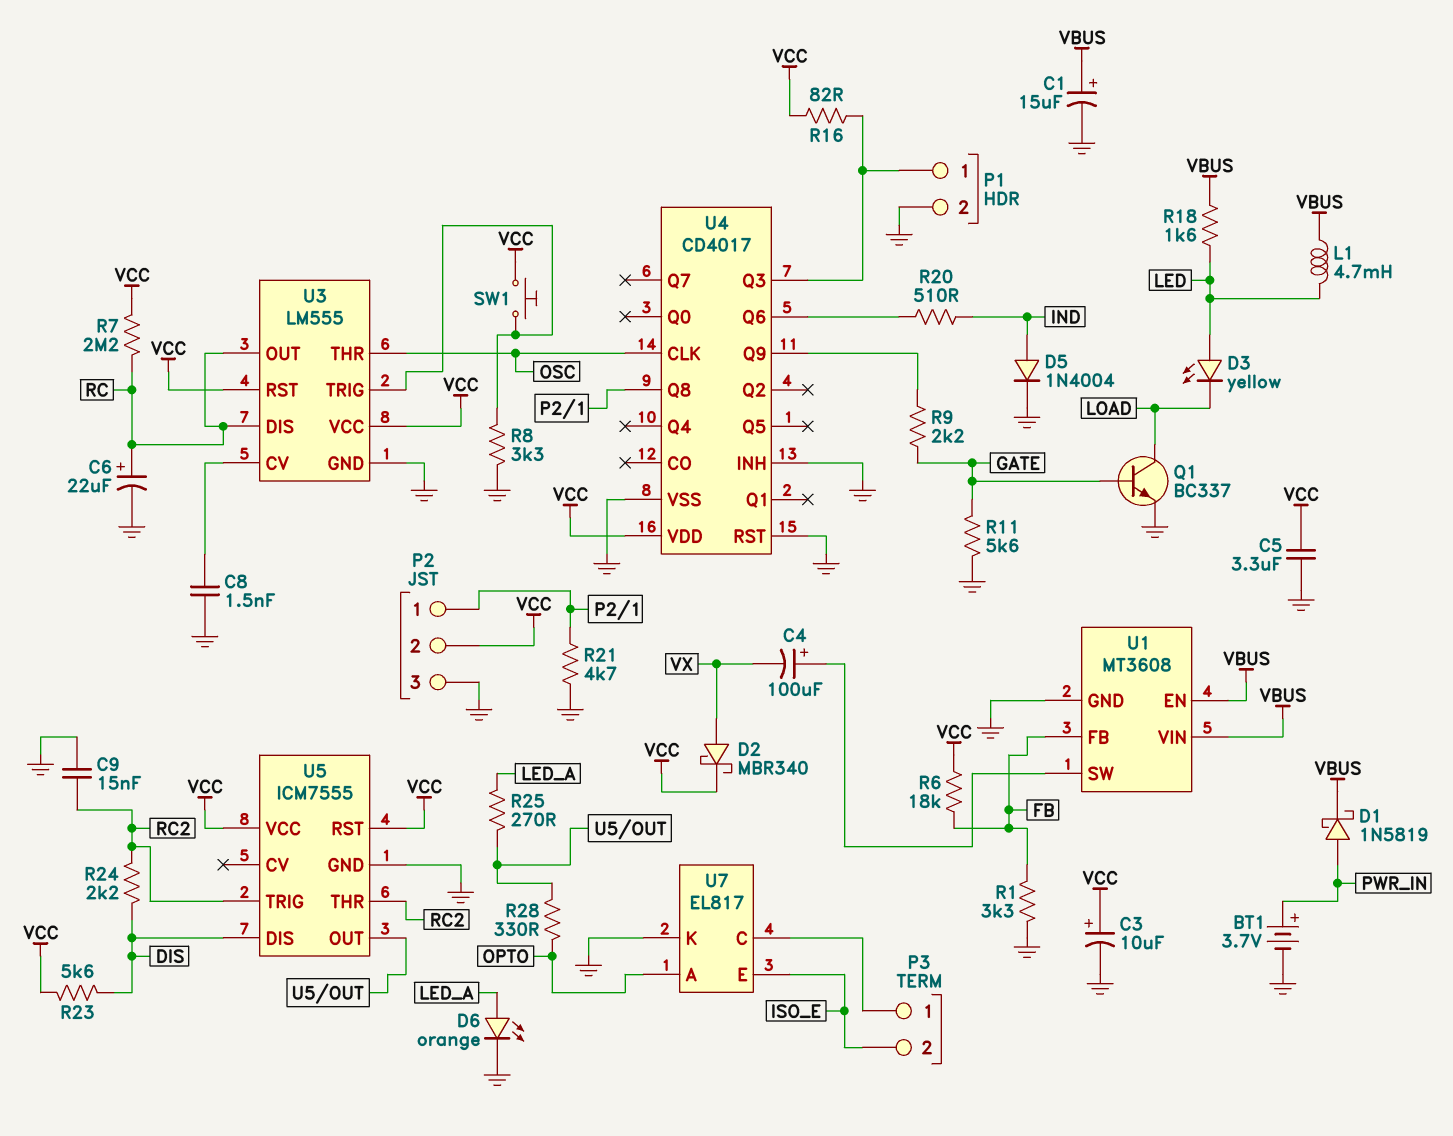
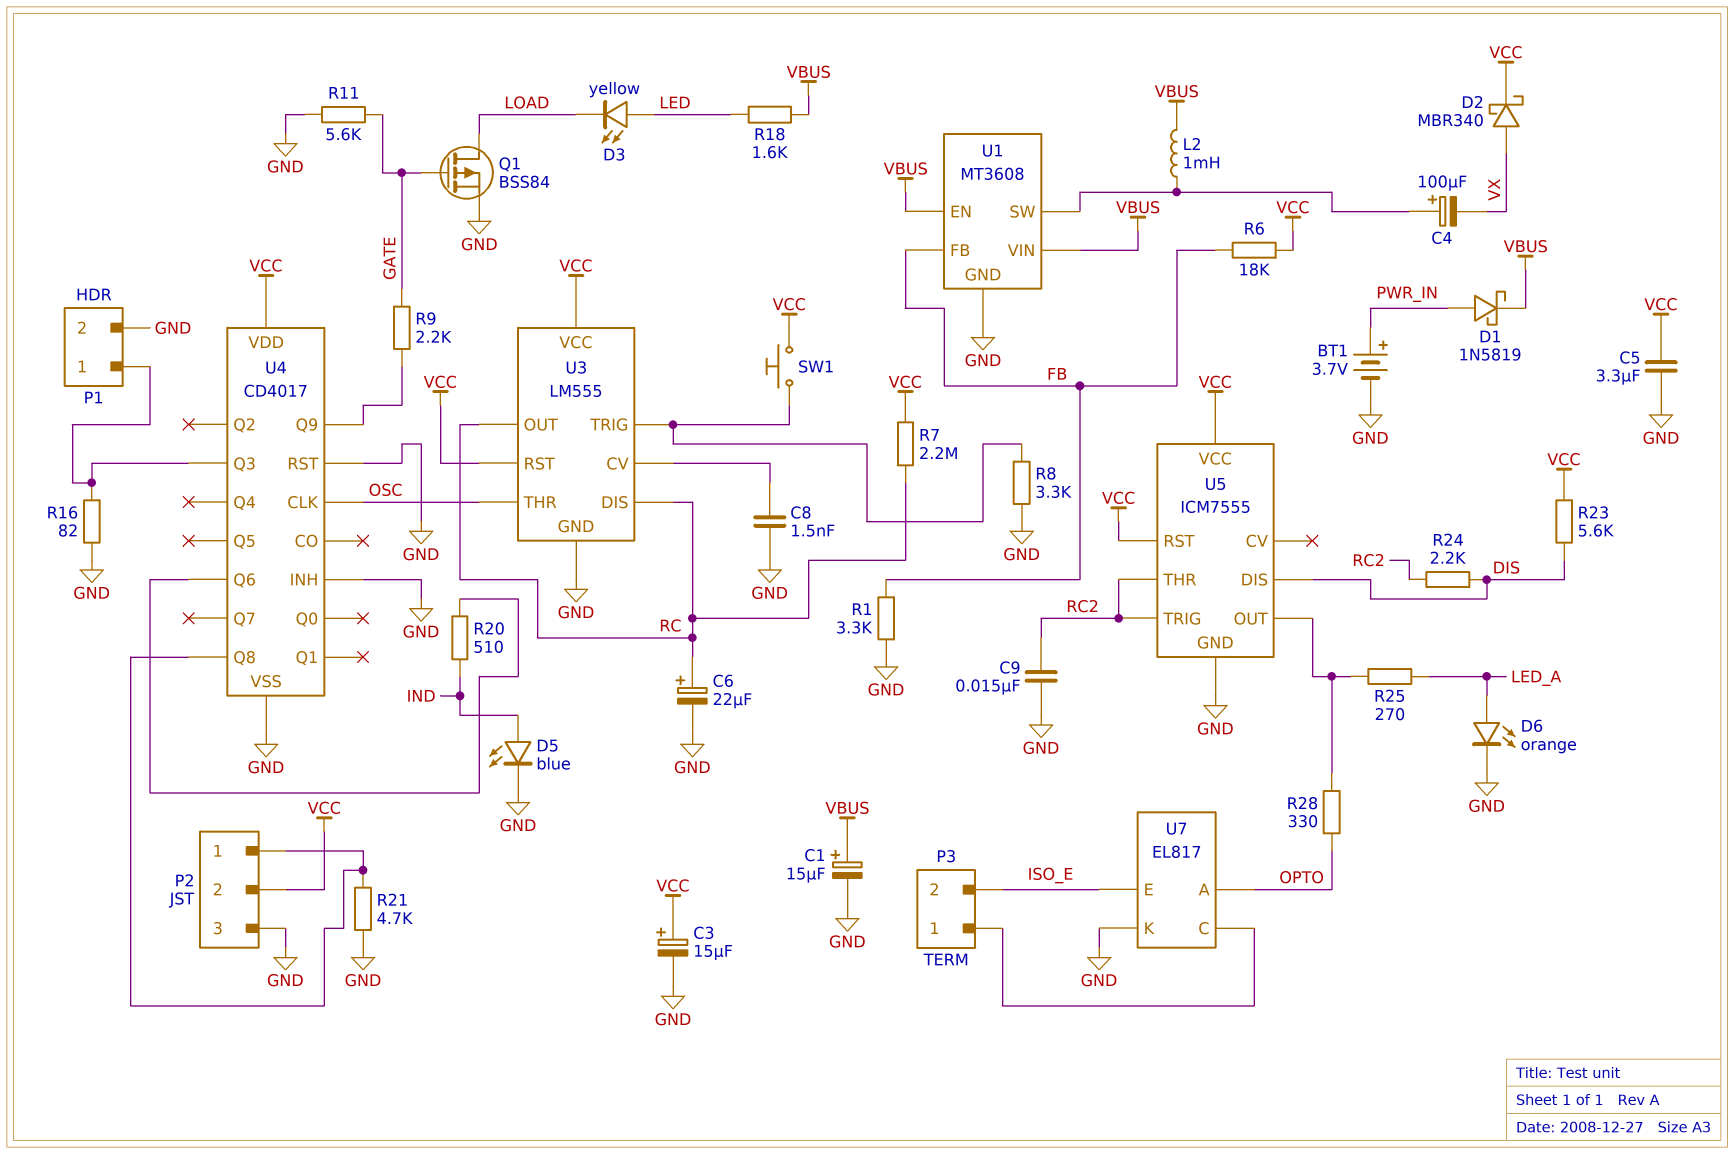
C3: 10uF (plus VCC, minus GND) -> 15uF (plus VCC, minus GND)
D5: diode 1N4004 (A IND, K GND) -> LED blue (A IND, K GND)
L1: 4.7mH (LED, VBUS) -> none
L2: none -> 1mH (U1/SW, VBUS)
Q1: NPN BC337 (B GATE, C LOAD, E GND) -> PMOS BSS84 (G GATE, D LOAD, S GND)
R16: 82 (P1/1, VCC) -> 82 (GND, P1/1)

